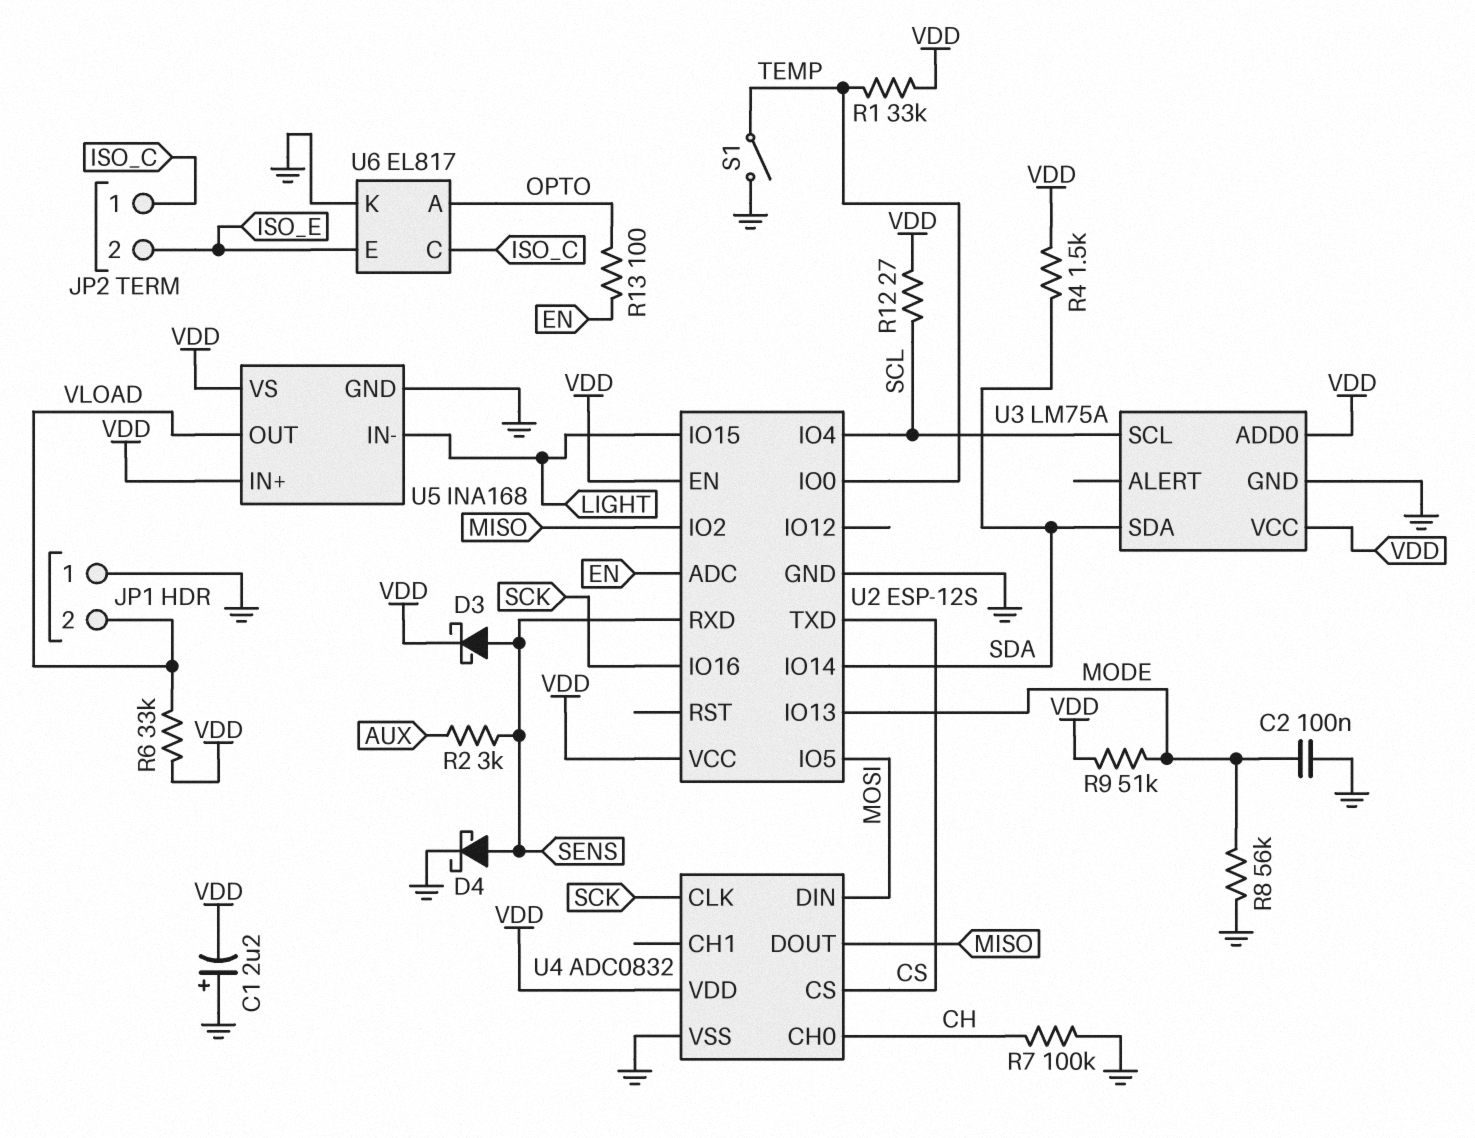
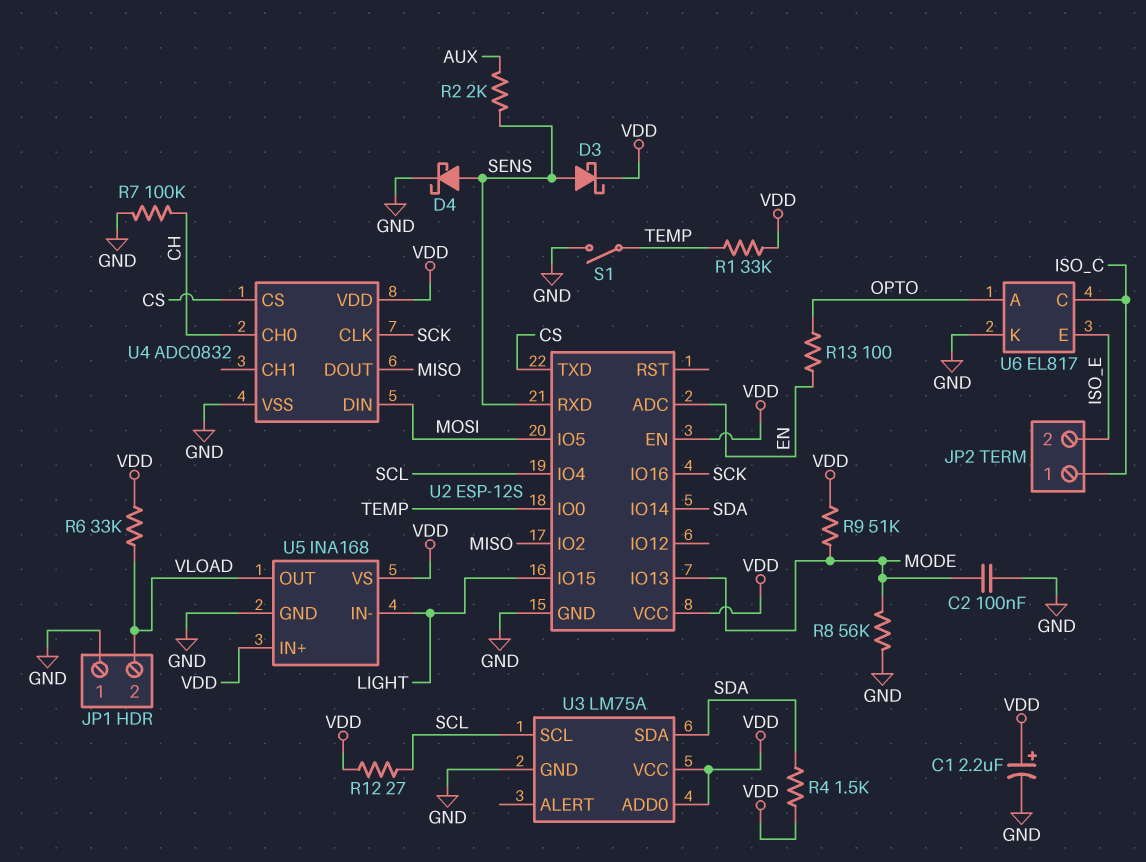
C1: 2.2uF (plus GND, minus VDD) -> 2.2uF (plus VDD, minus GND)
R2: 3k (AUX, SENS) -> 2k (AUX, SENS)

